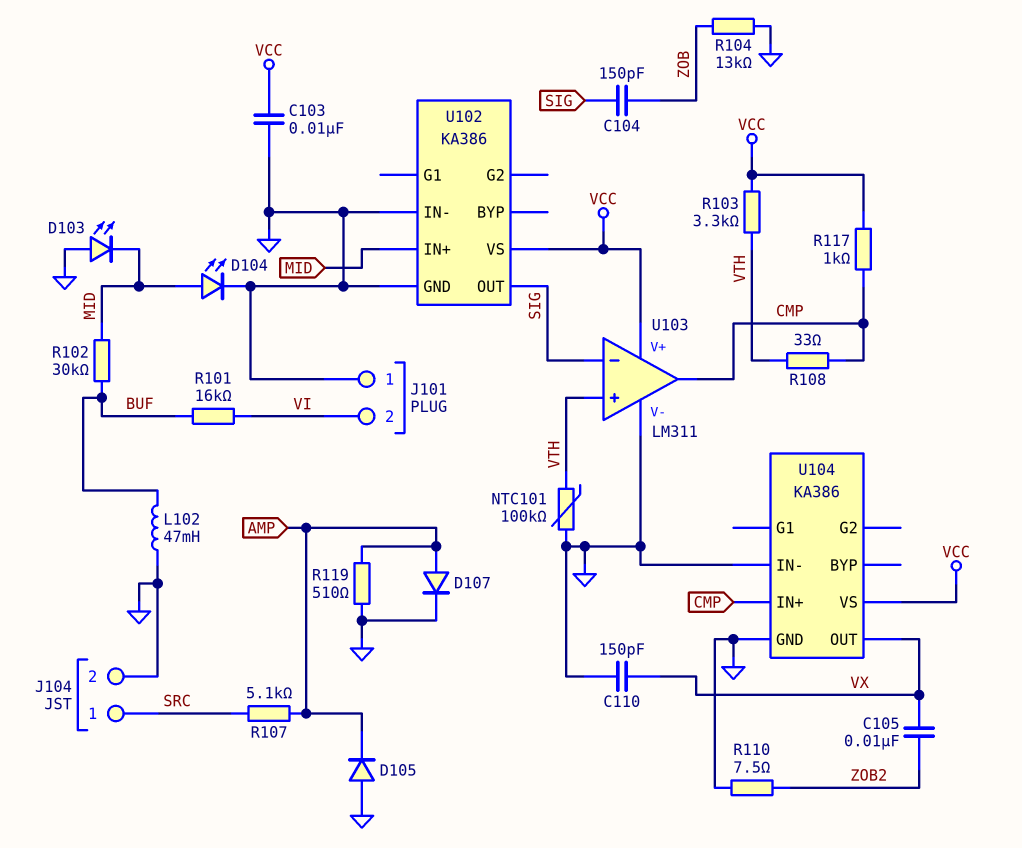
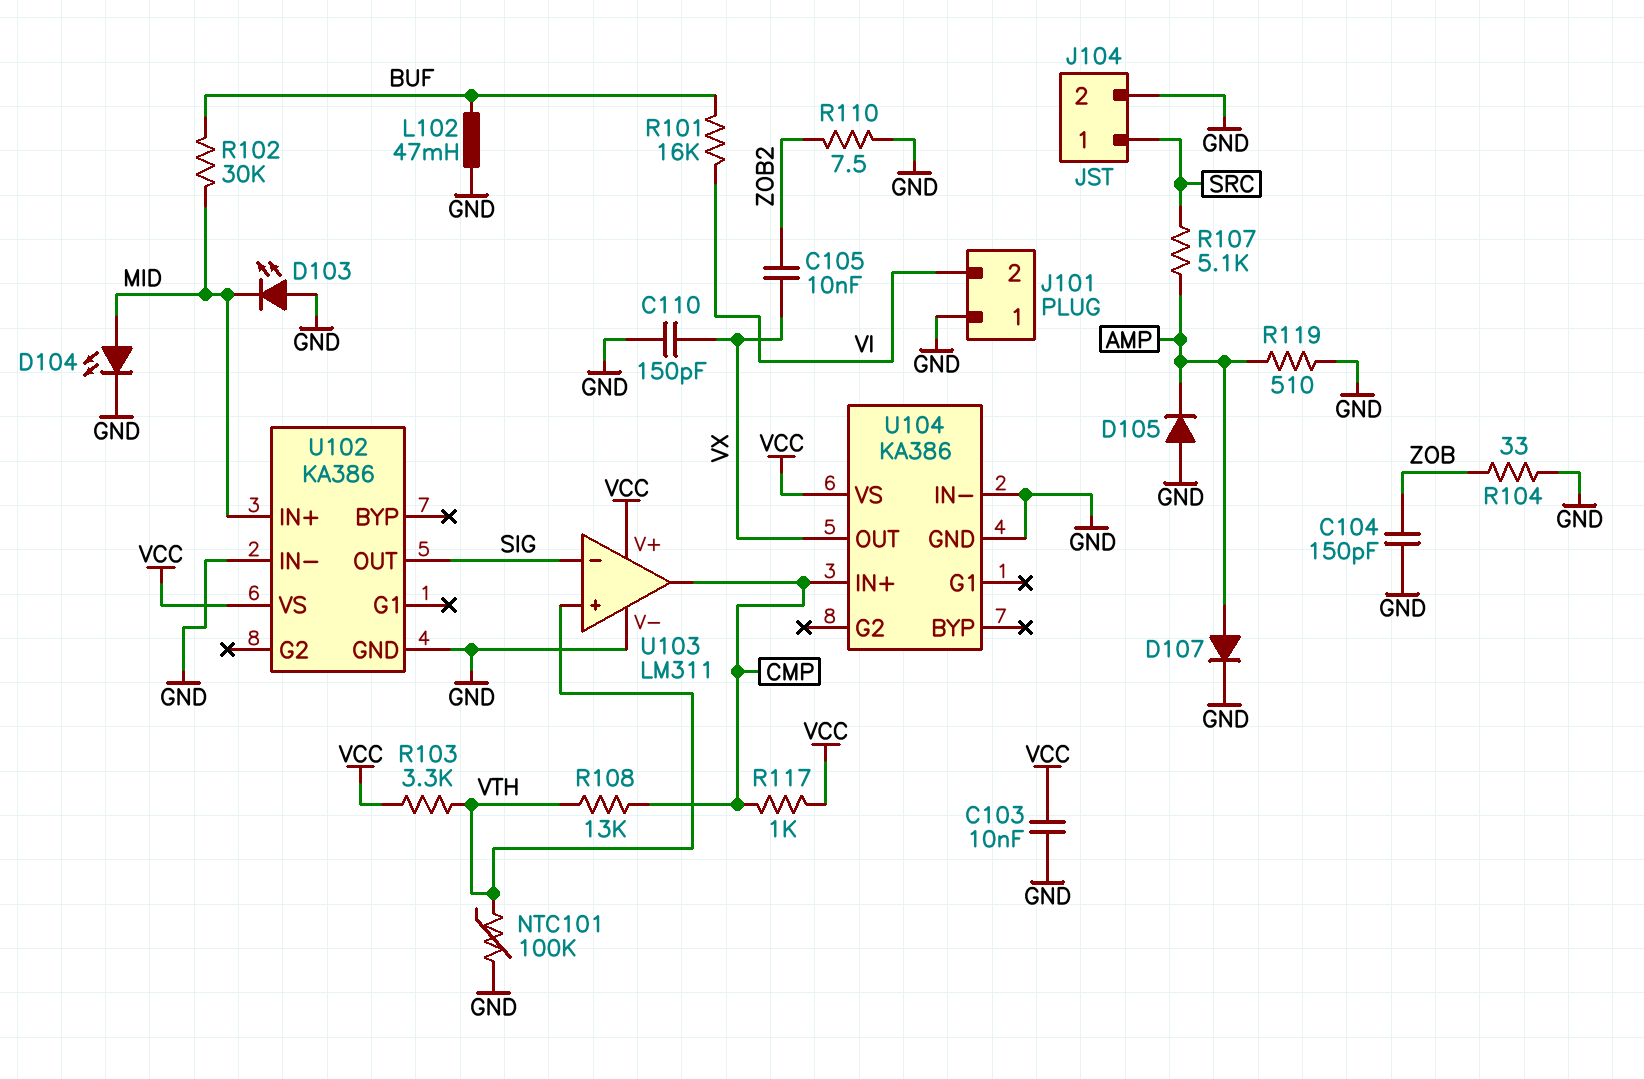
C104: 150pF (SIG, ZOB) -> 150pF (GND, ZOB)
R104: 13k (GND, ZOB) -> 33 (GND, ZOB)
R108: 33 (CMP, VTH) -> 13k (CMP, VTH)

